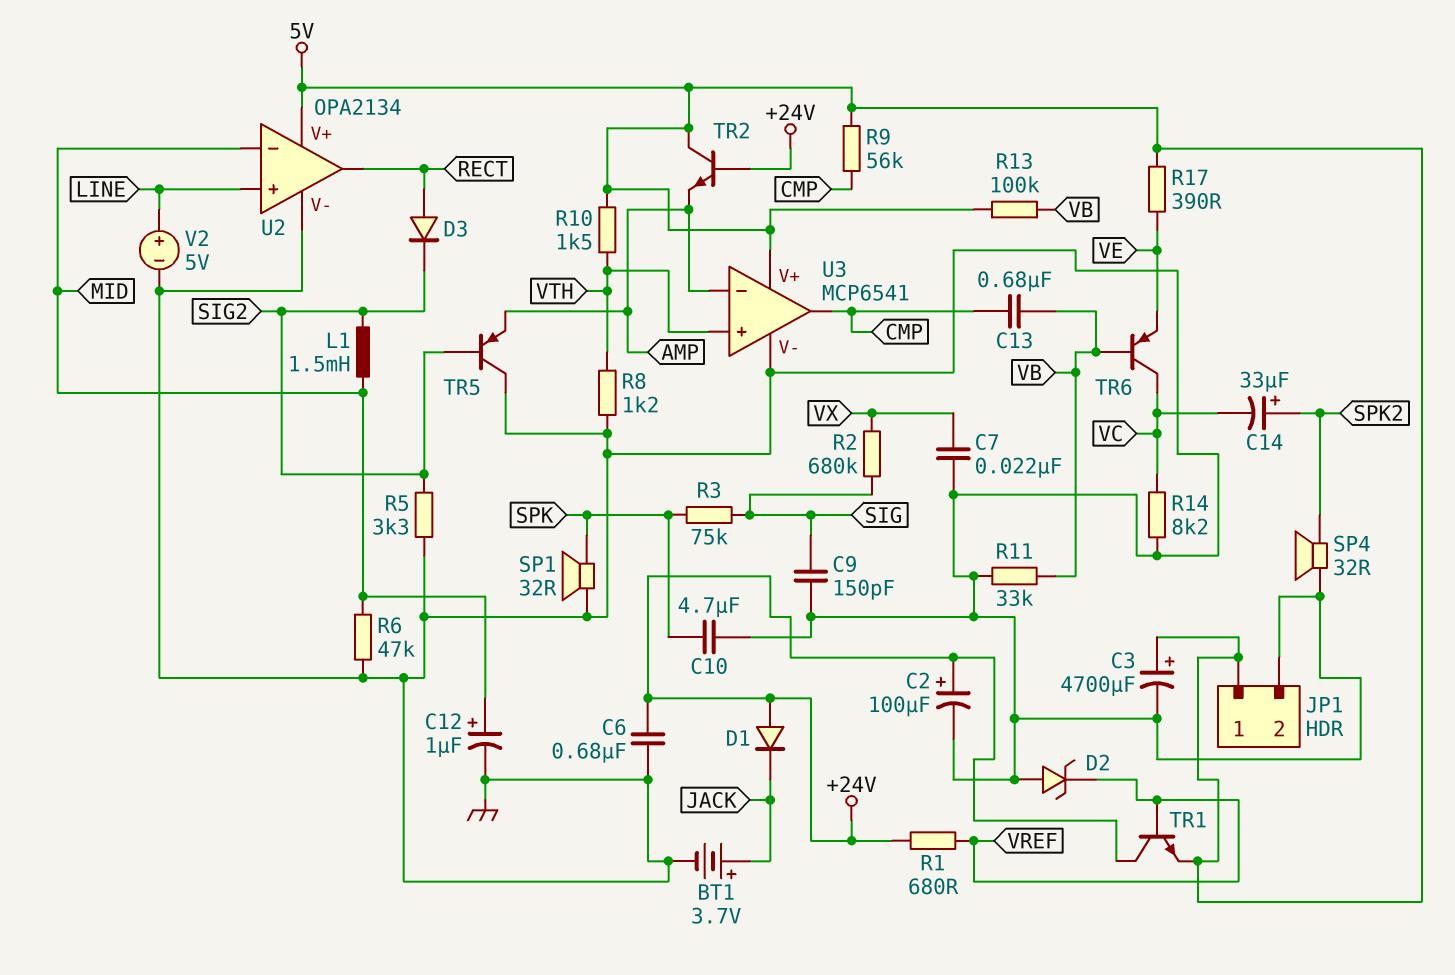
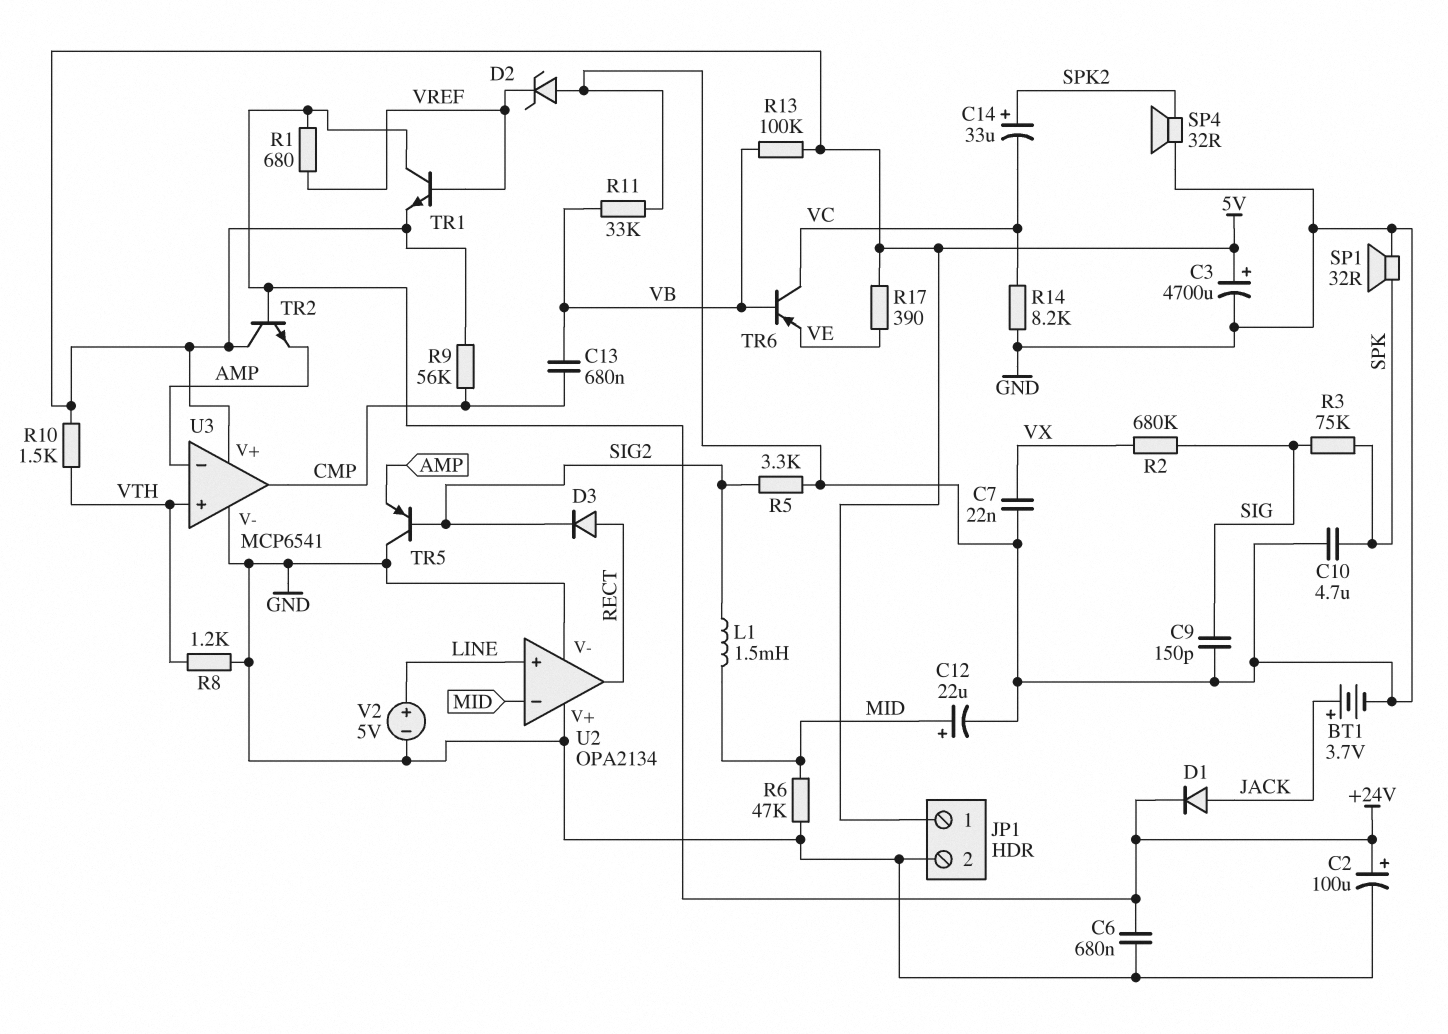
C12: 1uF (plus MID, minus GND) -> 22uF (plus MID, minus GND)
D1: diode (A +24V, K JACK) -> diode (A JACK, K +24V)
U2 pin V+: 5V -> GND

